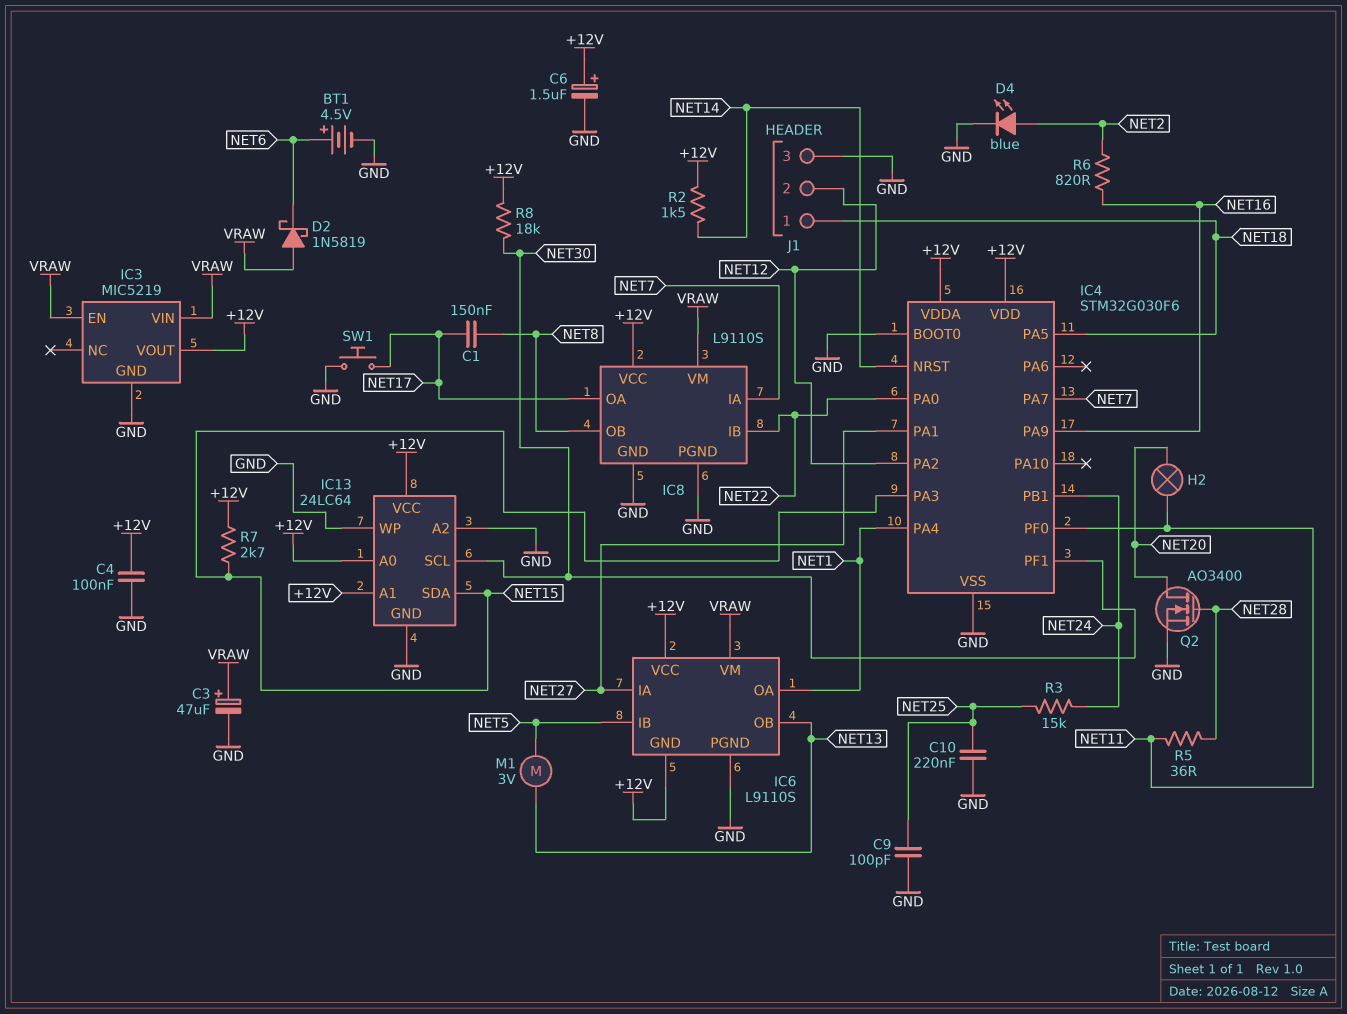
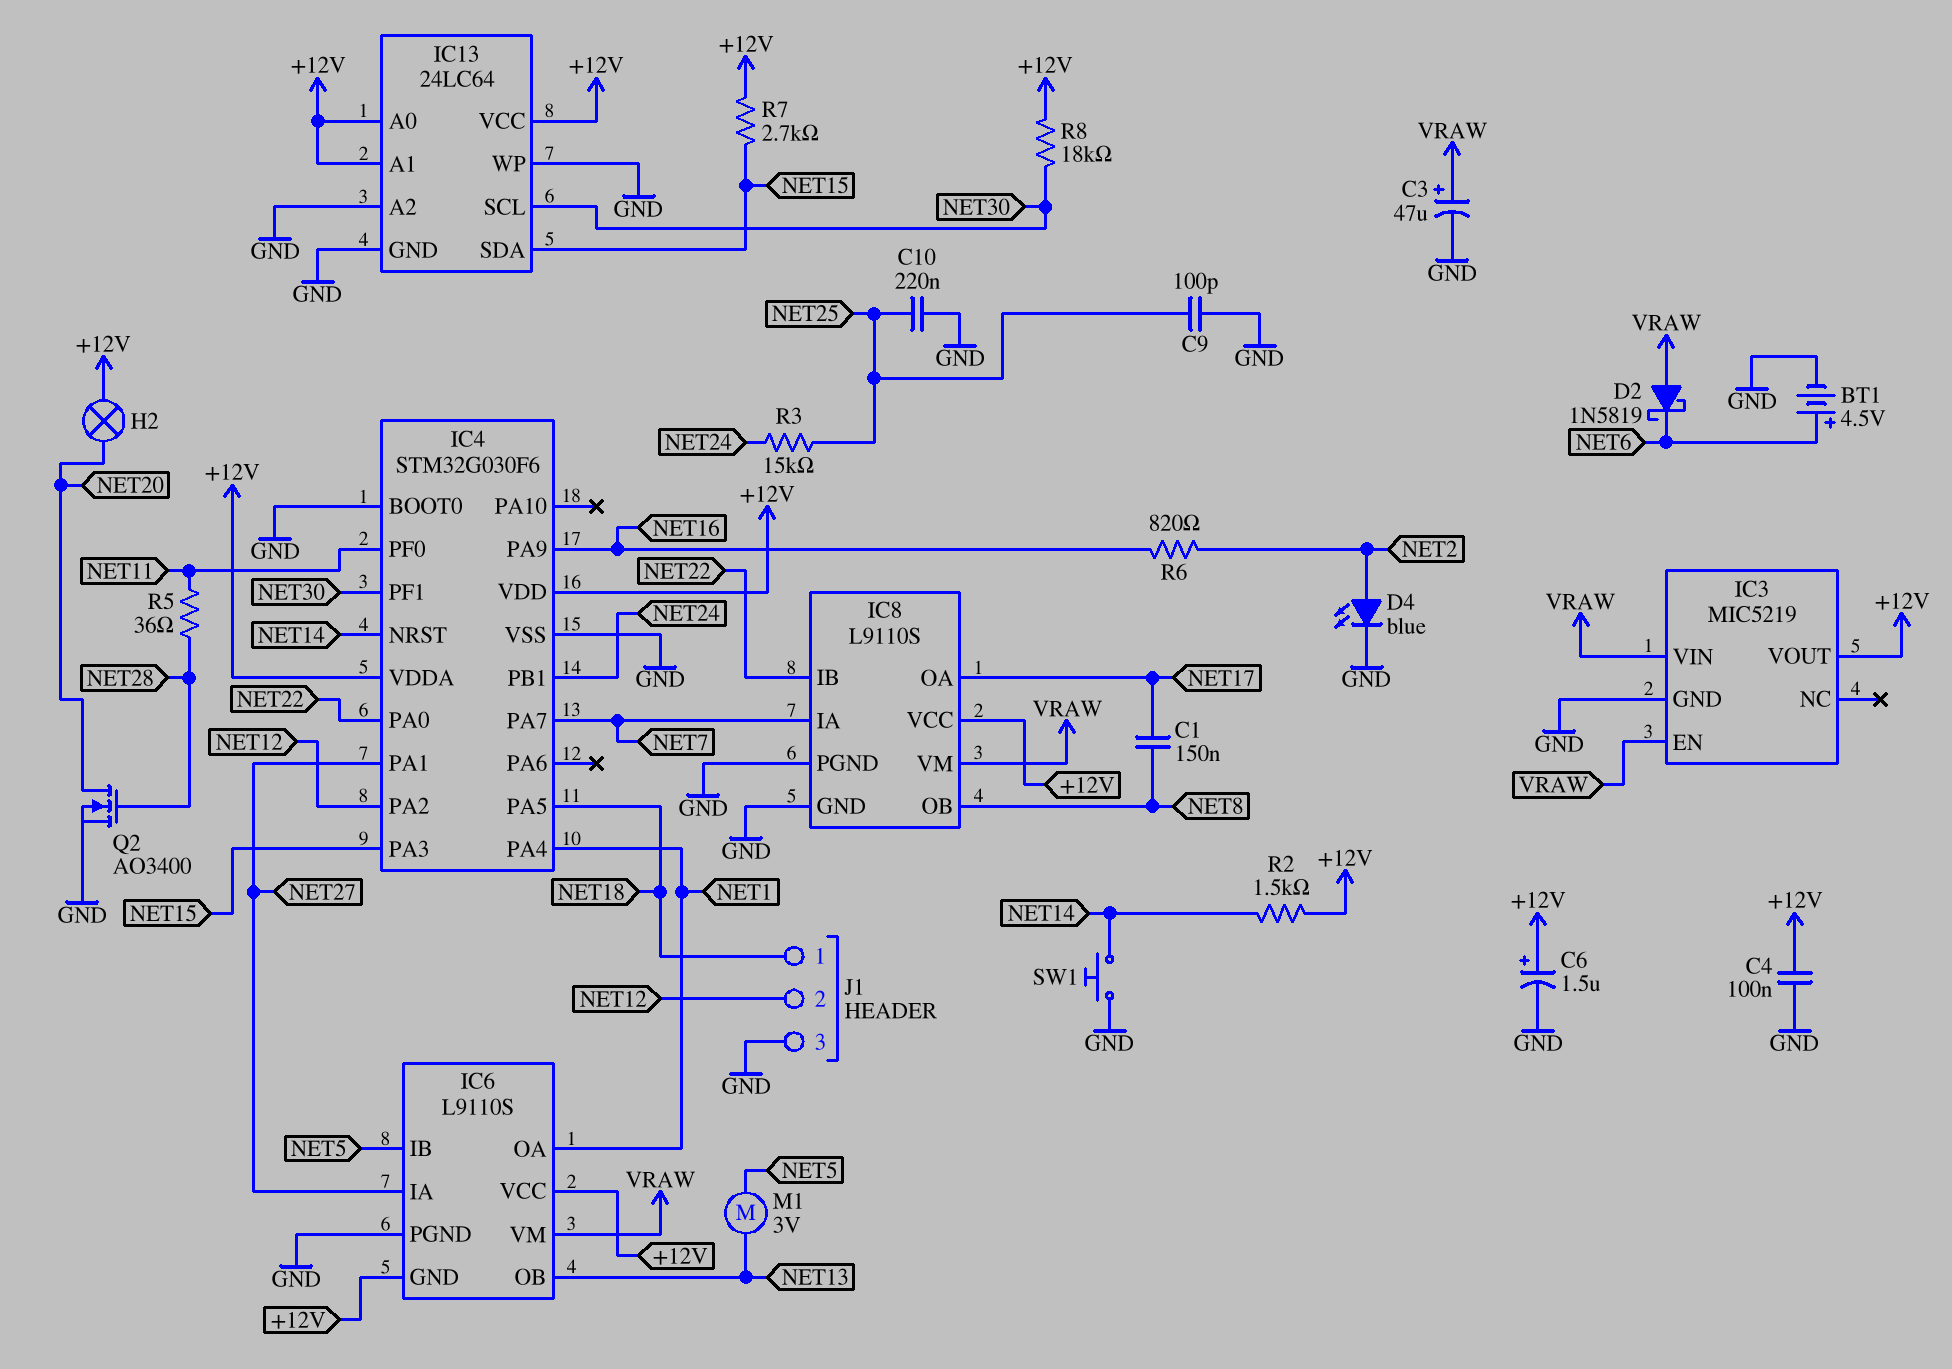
H2: lamp (NET11, NET20) -> lamp (+12V, NET20)
SW1: button (GND, NET17) -> button (GND, NET14)

